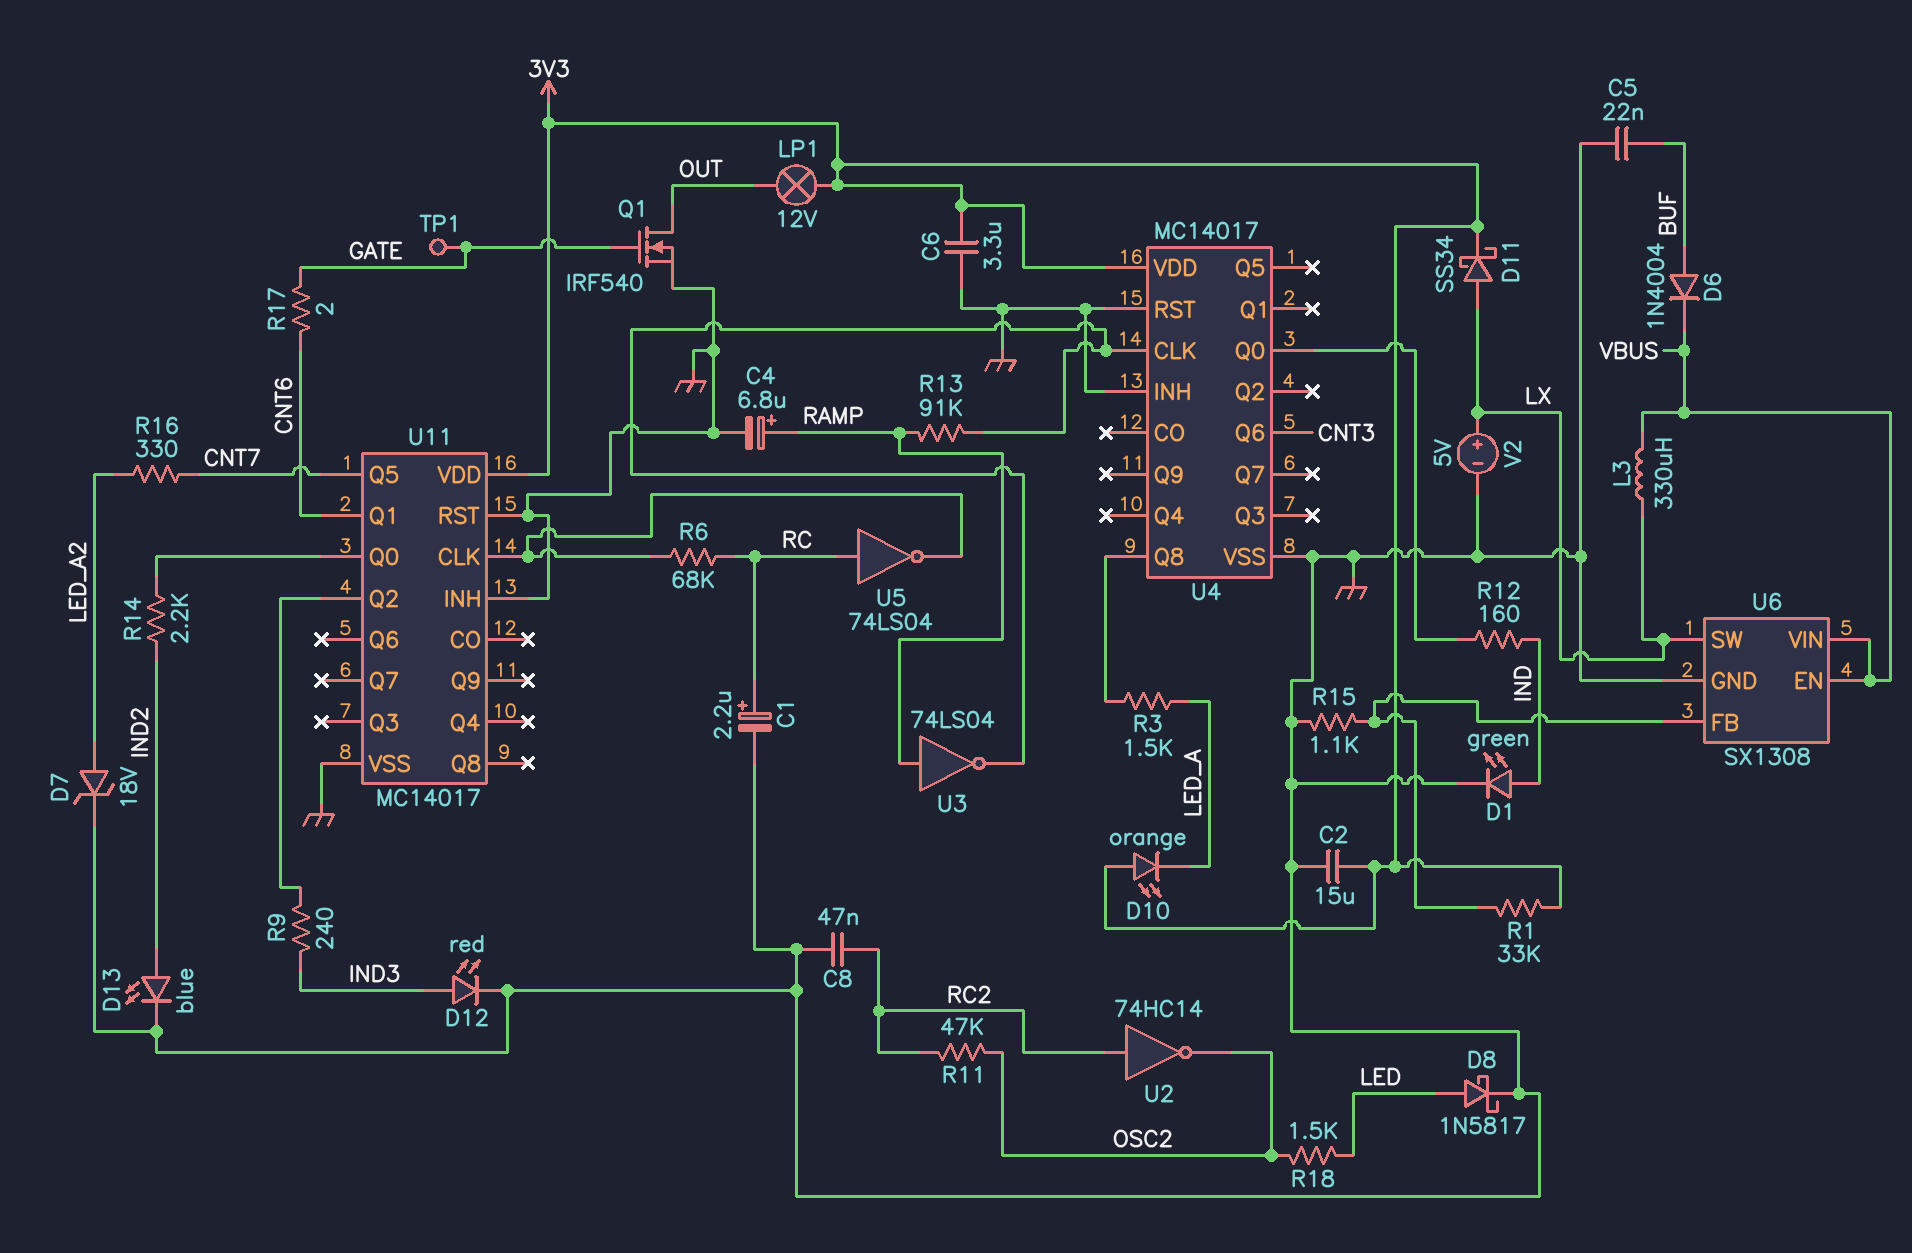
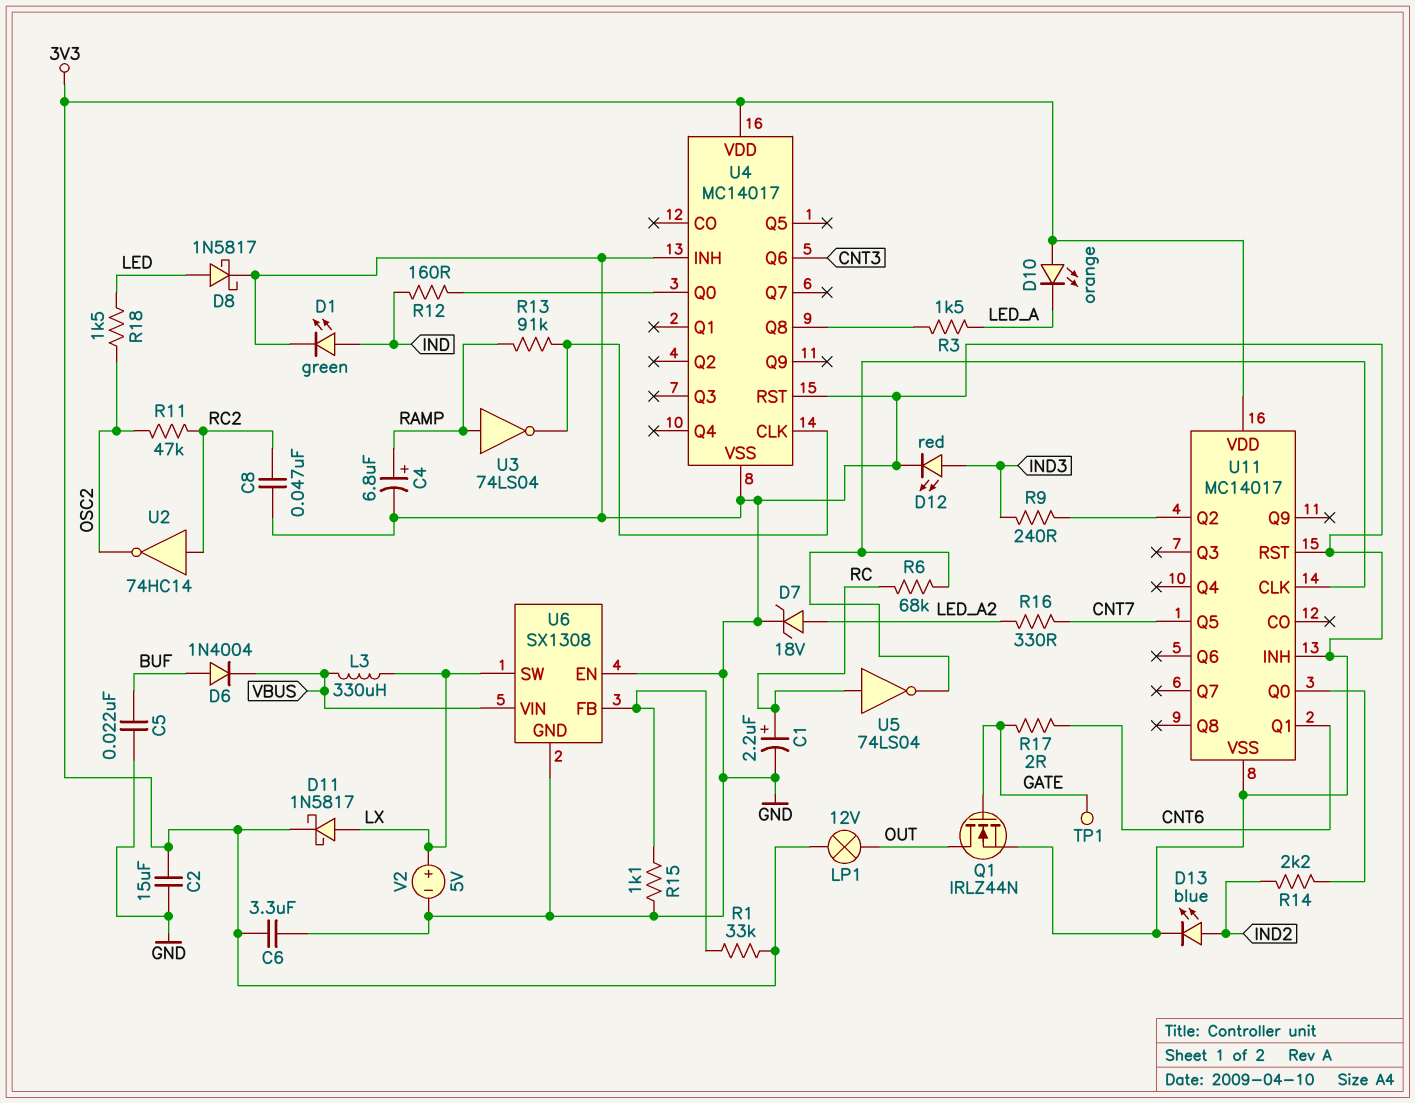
D11: schottky SS34 (A LX, K 3V3) -> schottky 1N5817 (A LX, K 3V3)
Q1: NMOS IRF540 (G GATE, D OUT, S GND) -> NMOS IRLZ44N (G GATE, D OUT, S GND)
U6 pin EN: VBUS -> GND

